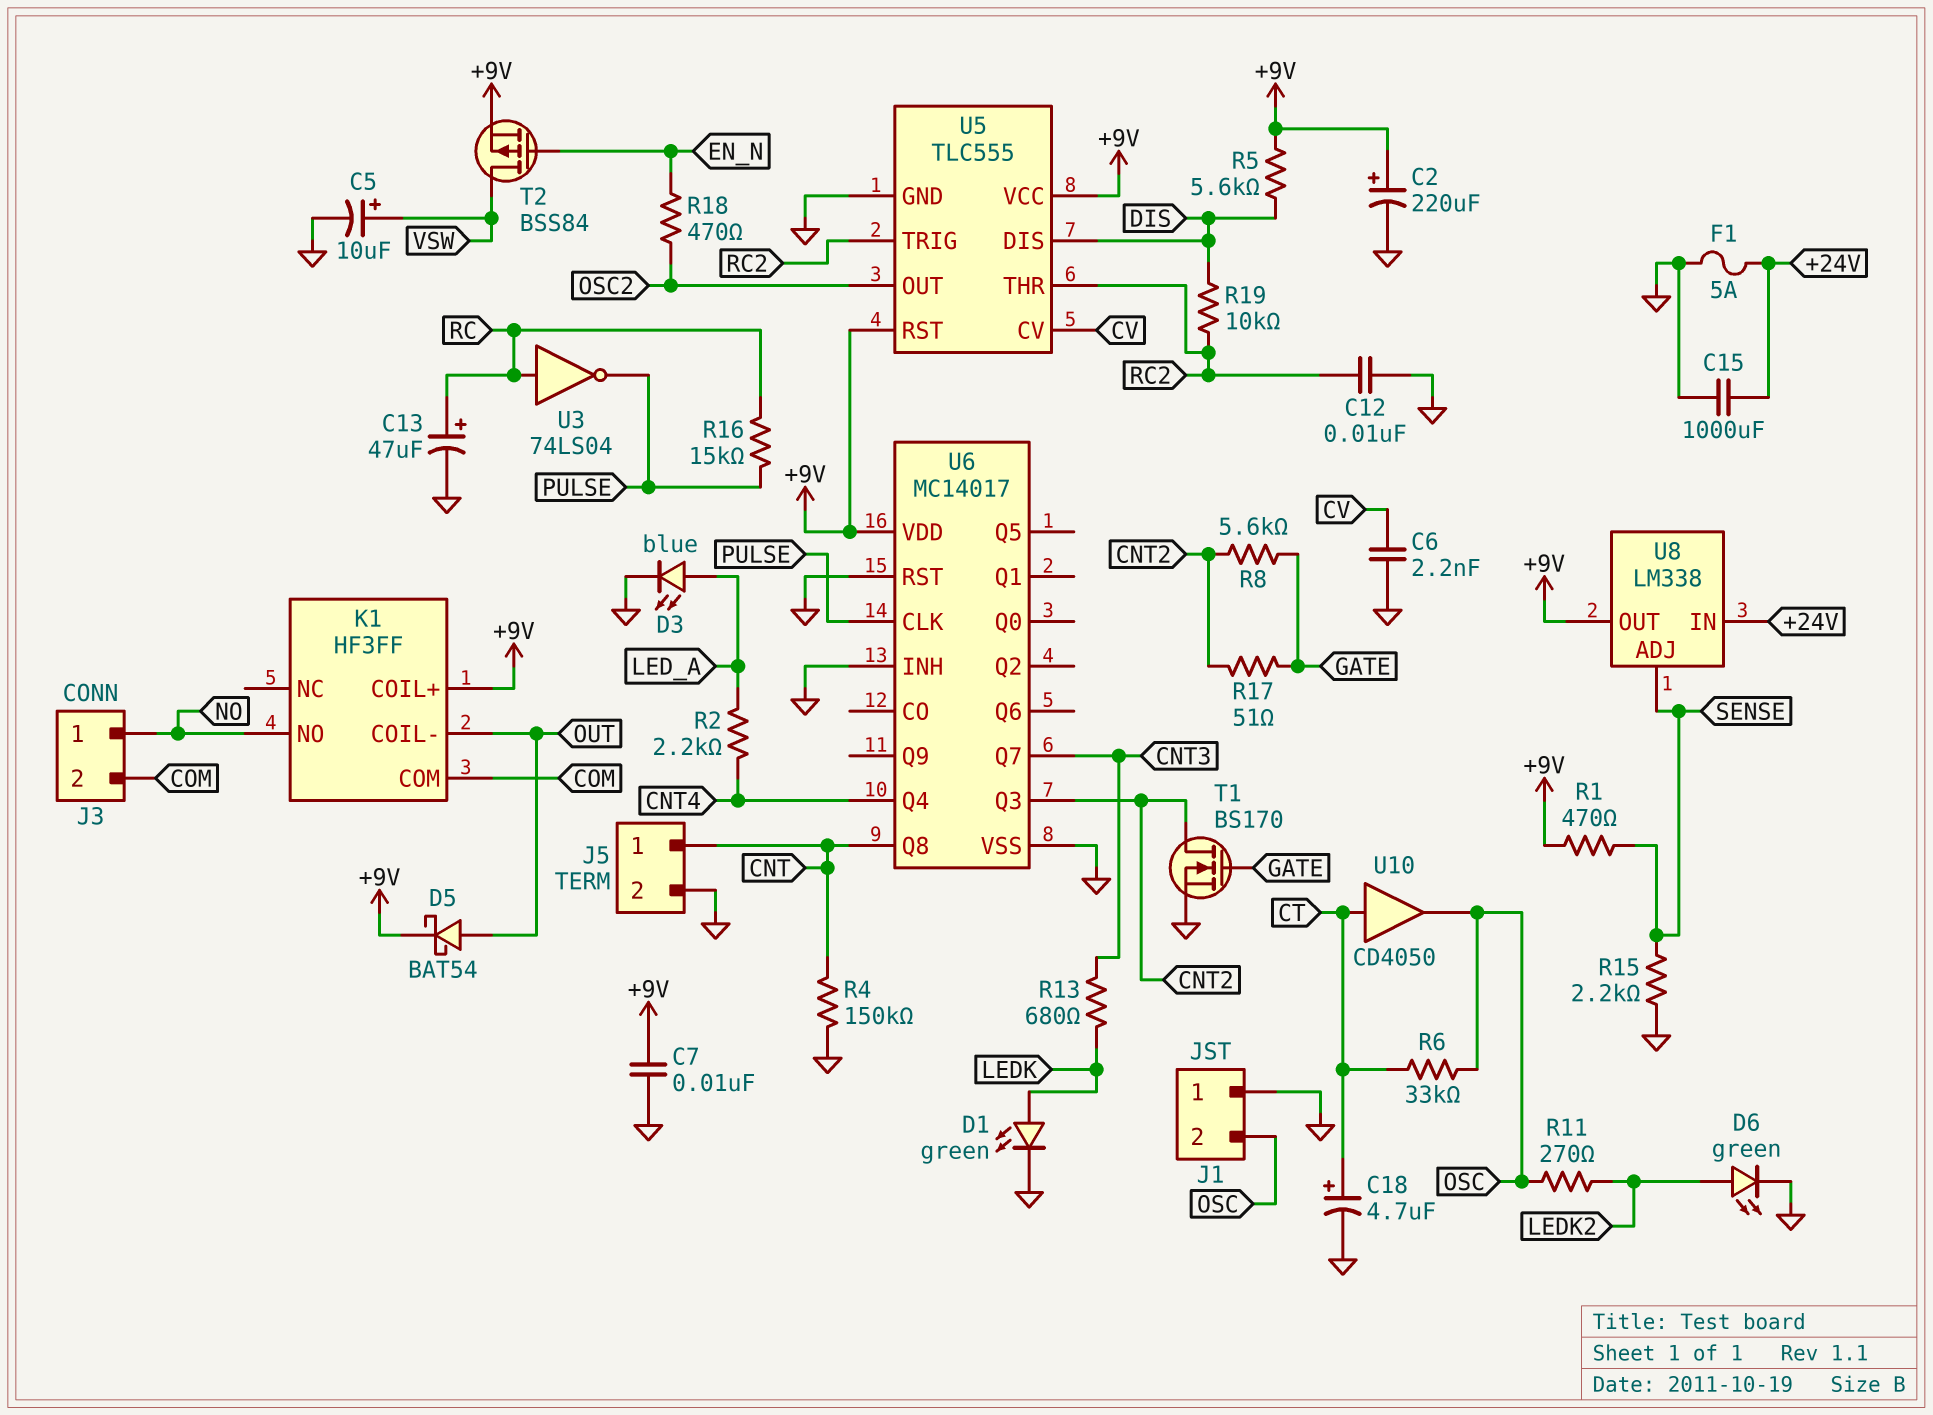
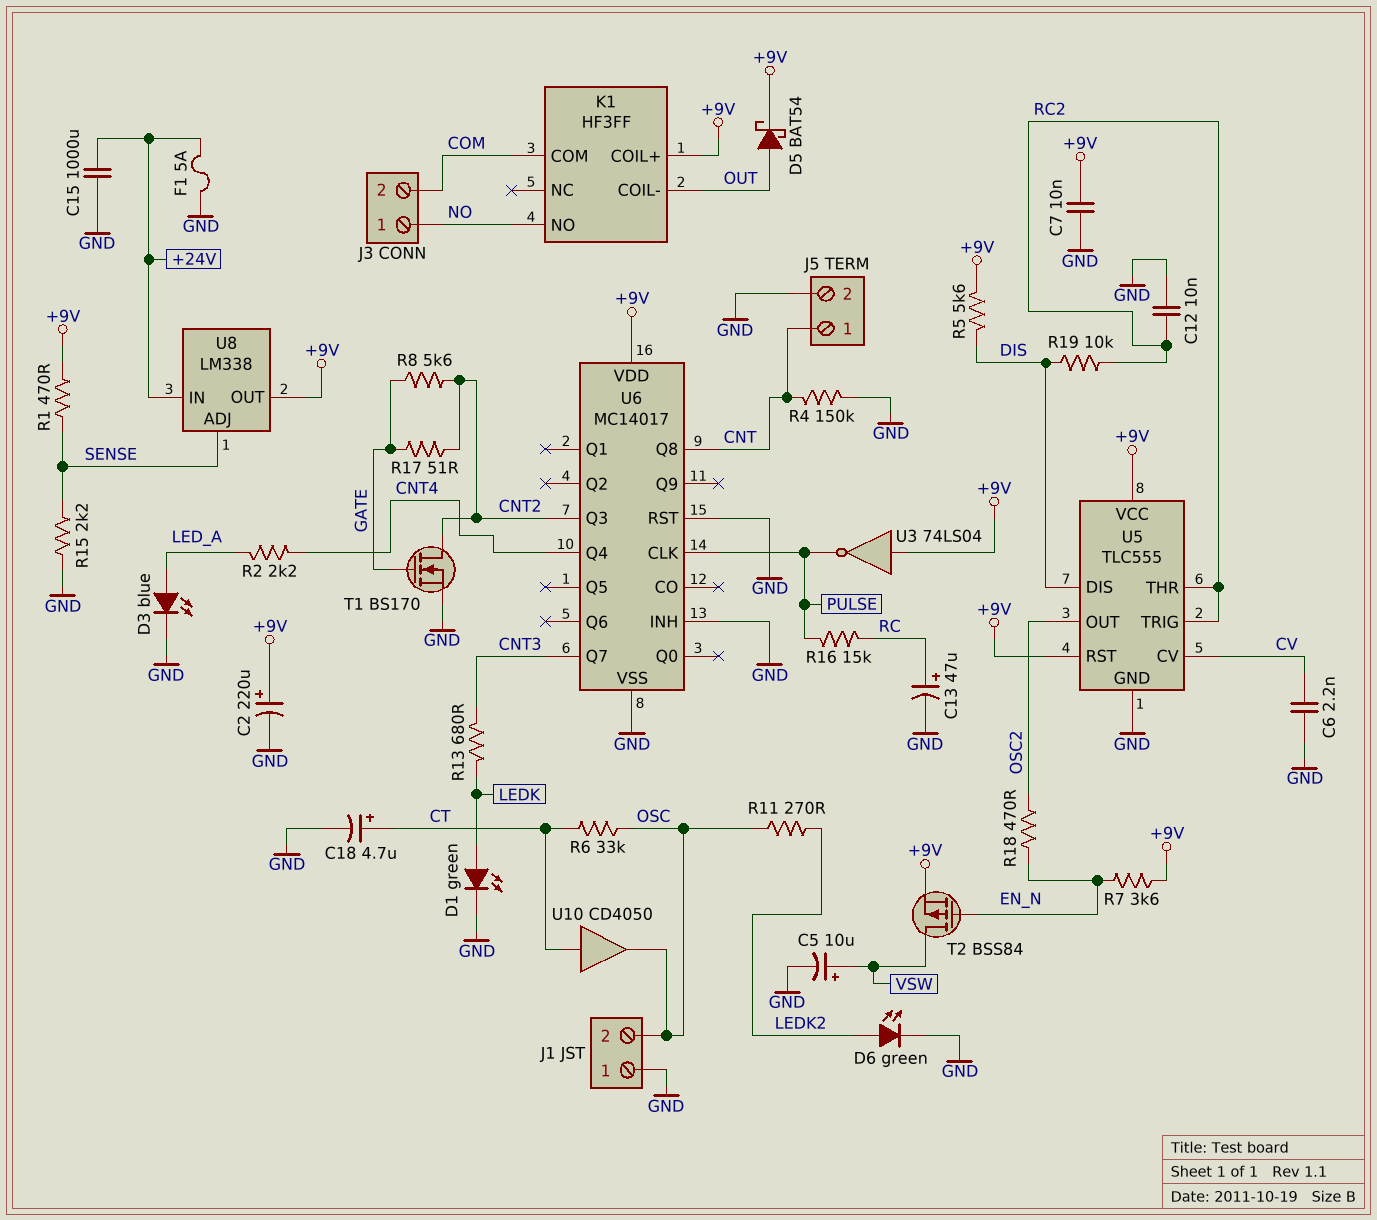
R7: none -> 3.6k (+9V, EN_N)
U3: NOT 74LS04 (in RC, out PULSE) -> NOT 74LS04 (in +9V, out PULSE)

